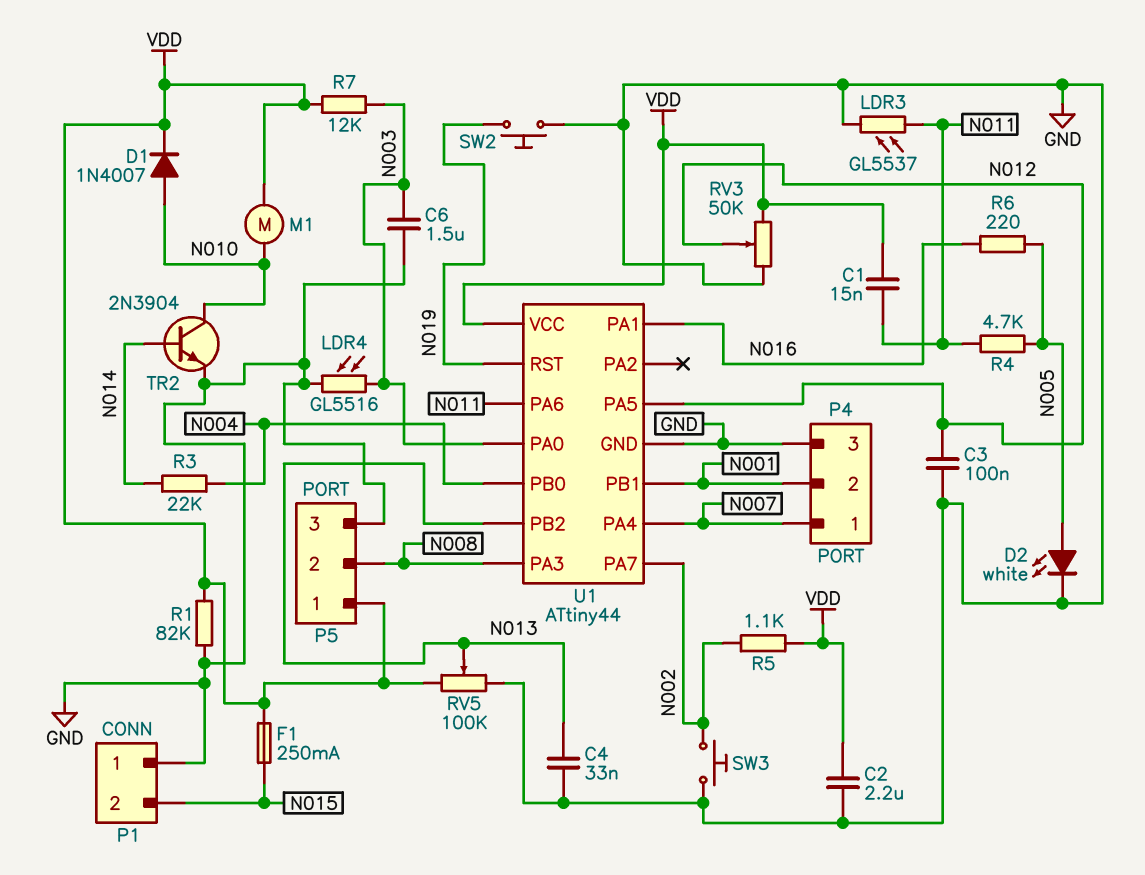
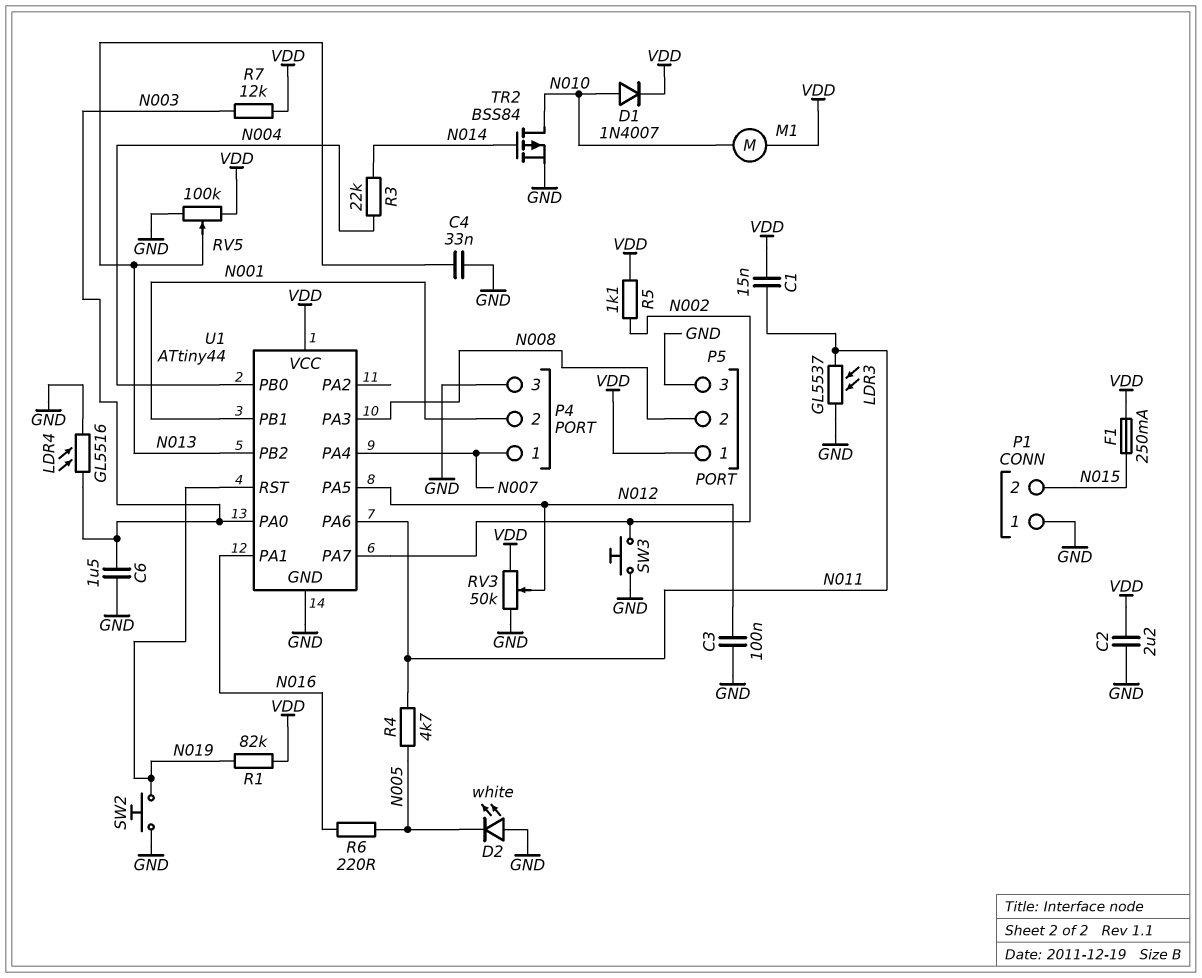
D2: LED white (A N005, K GND) -> LED white (A GND, K N005)
R1: 82k (GND, VDD) -> 82k (N019, VDD)
TR2: NPN 2N3904 (B N014, C N010, E GND) -> PMOS BSS84 (G N014, D N010, S GND)

